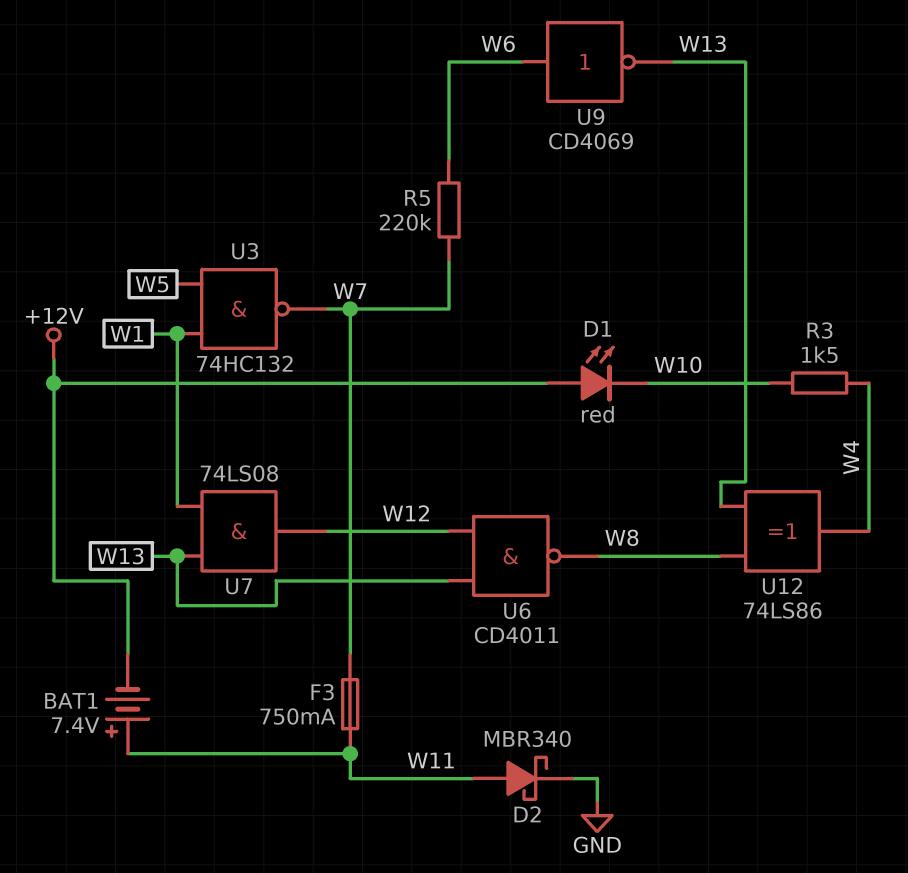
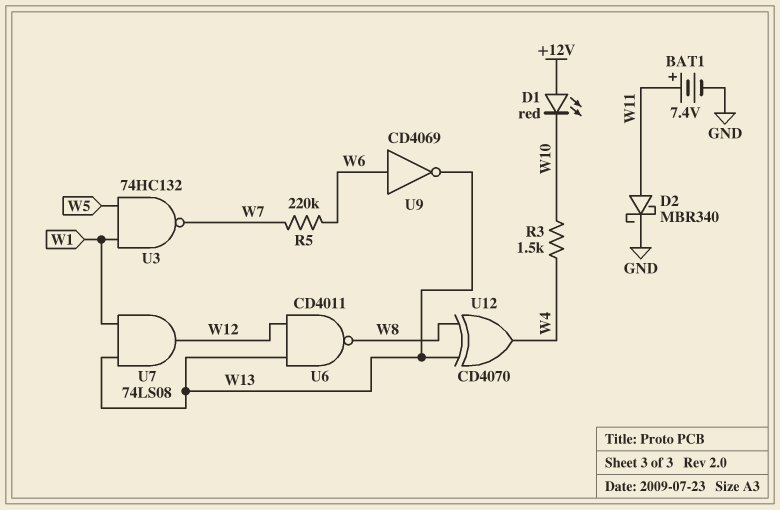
BAT1: 7.4V (plus W11, minus +12V) -> 7.4V (plus W11, minus GND)
F3: 750mA (W7, W11) -> none
U12: XOR 74LS86 (in W8, in W13, out W4) -> XOR CD4070 (in W8, in W13, out W4)

